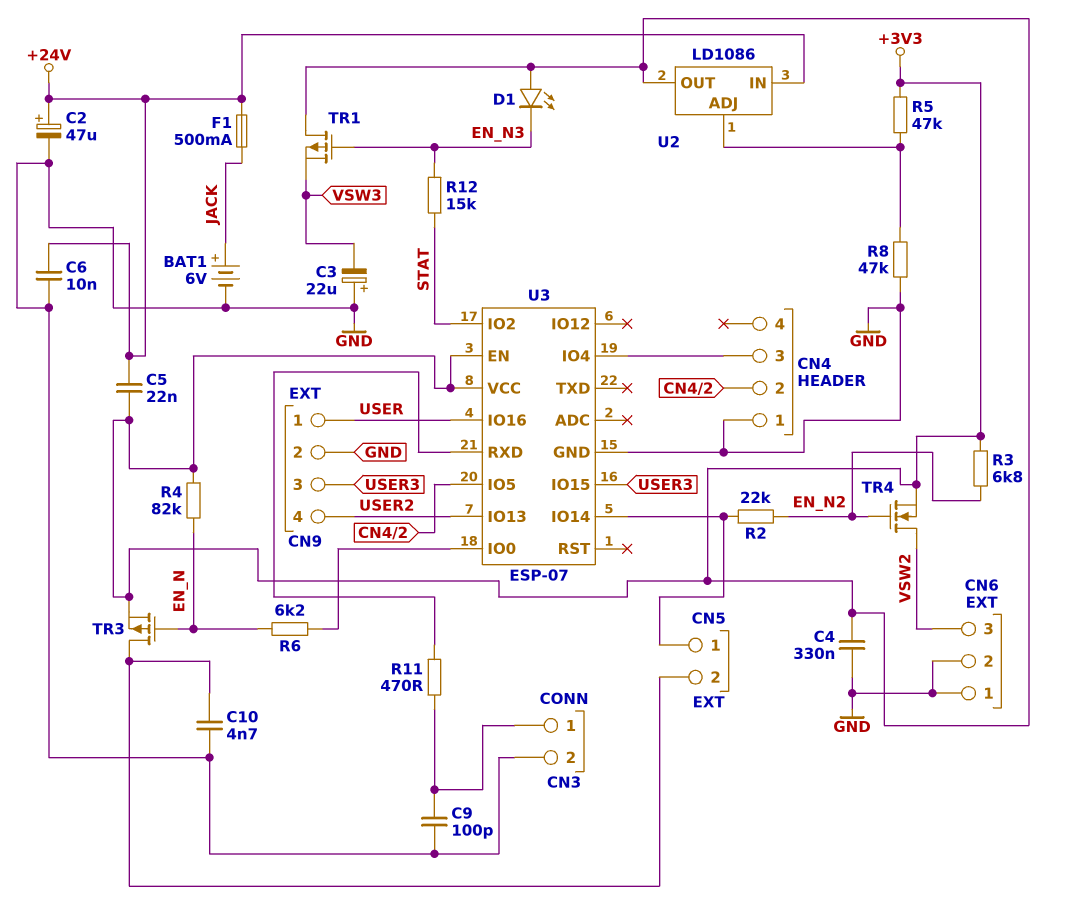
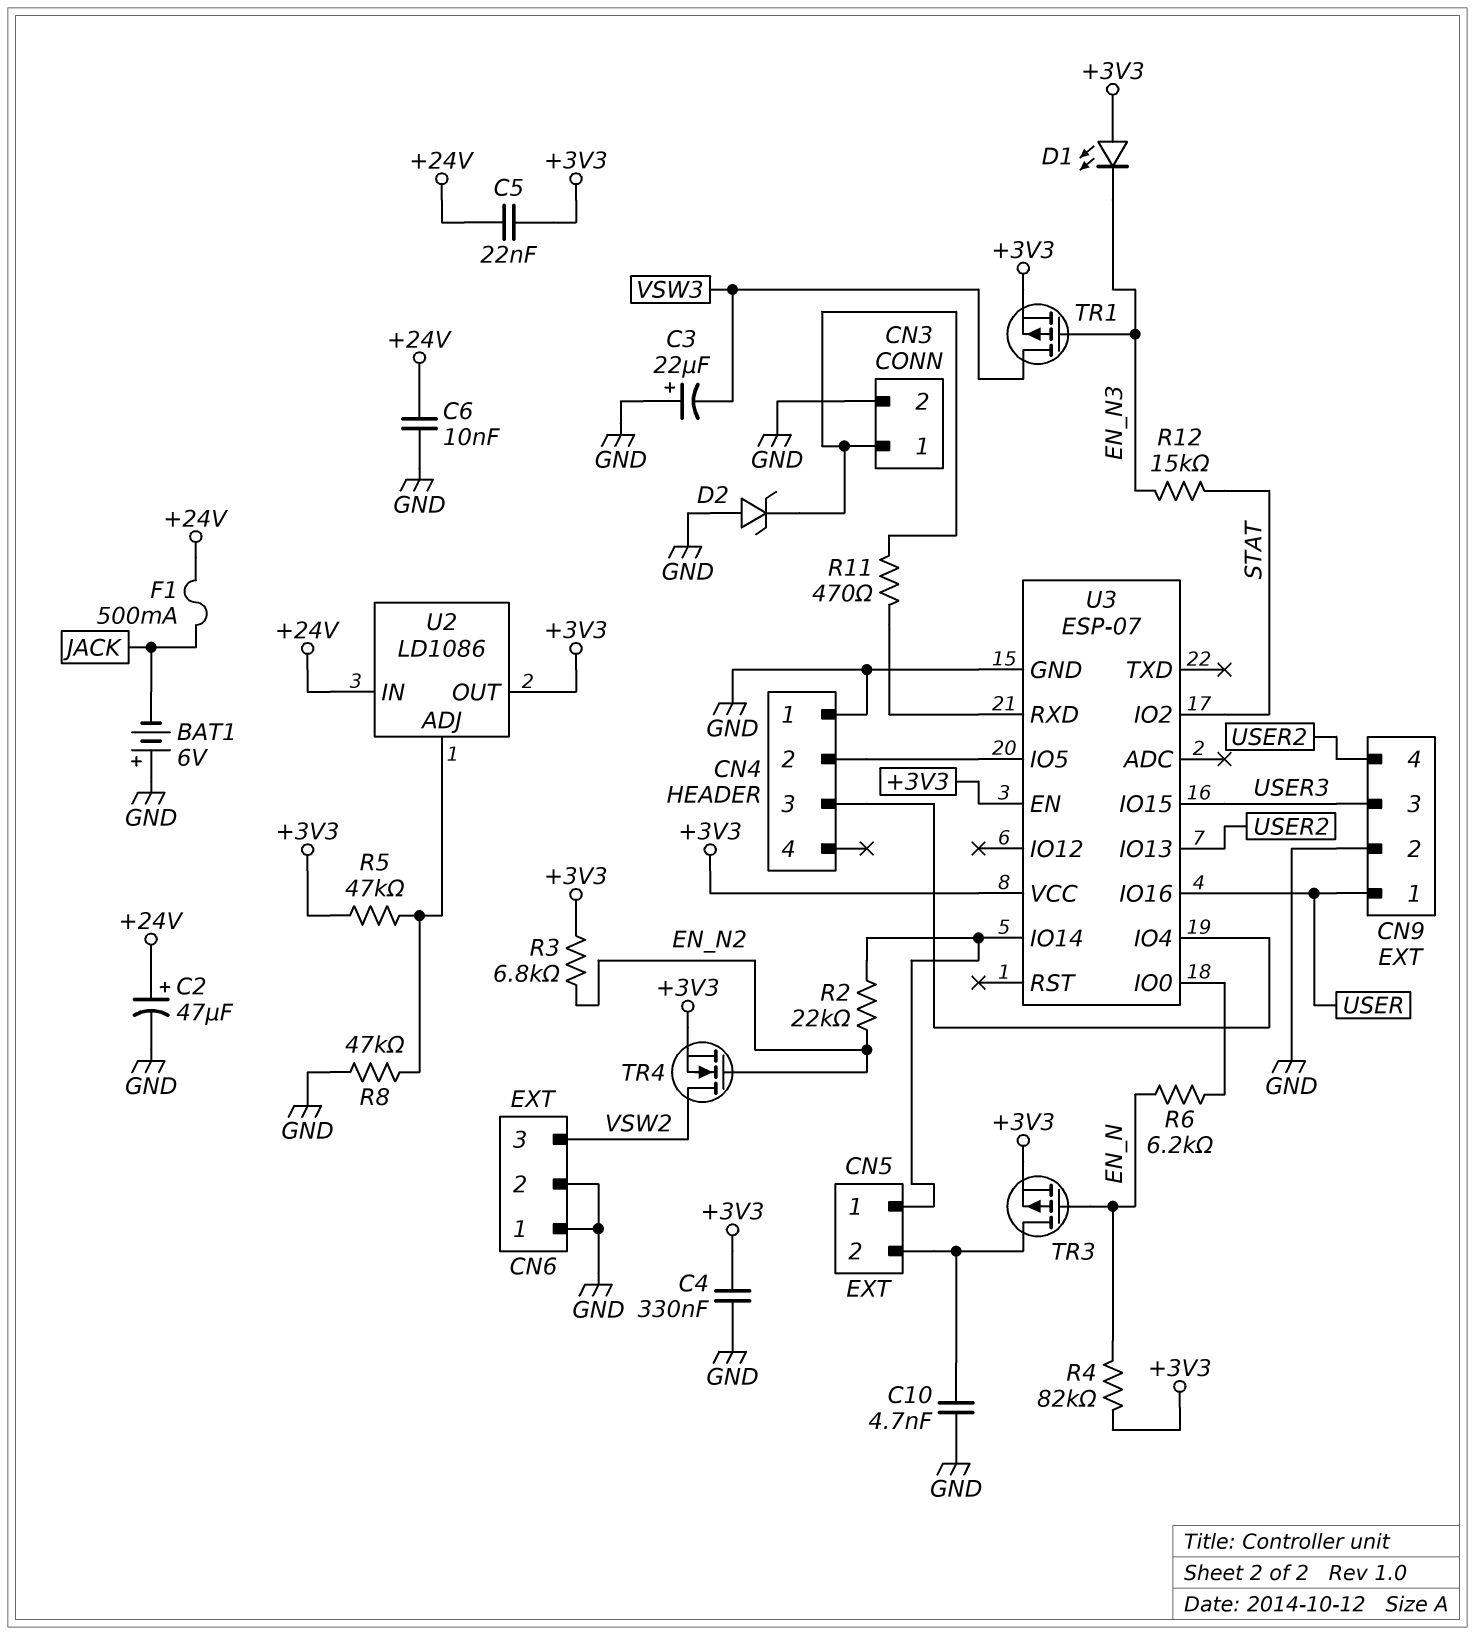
BAT1: 6V (plus JACK, minus GND) -> 6V (plus GND, minus JACK)
C9: 100pF (CN3/1, GND) -> none
D2: none -> zener (A GND, K CN3/1)
TR1: PMOS (G EN_N3, D +3V3, S VSW3) -> PMOS (G EN_N3, D VSW3, S +3V3)

